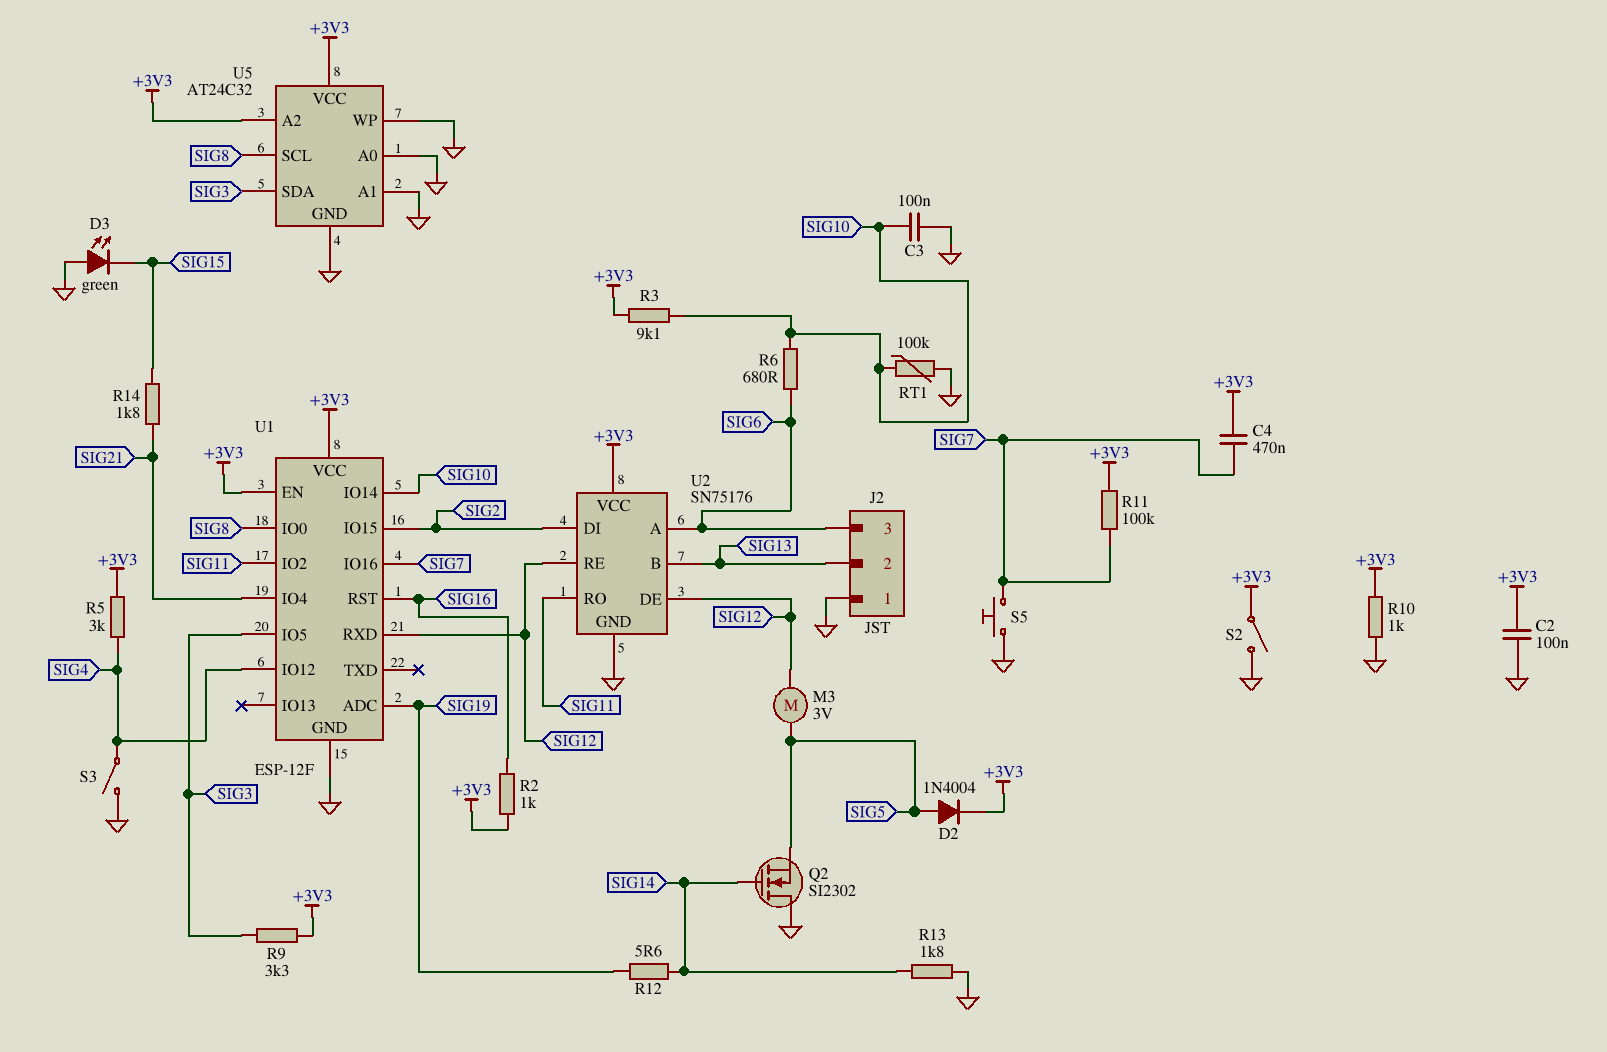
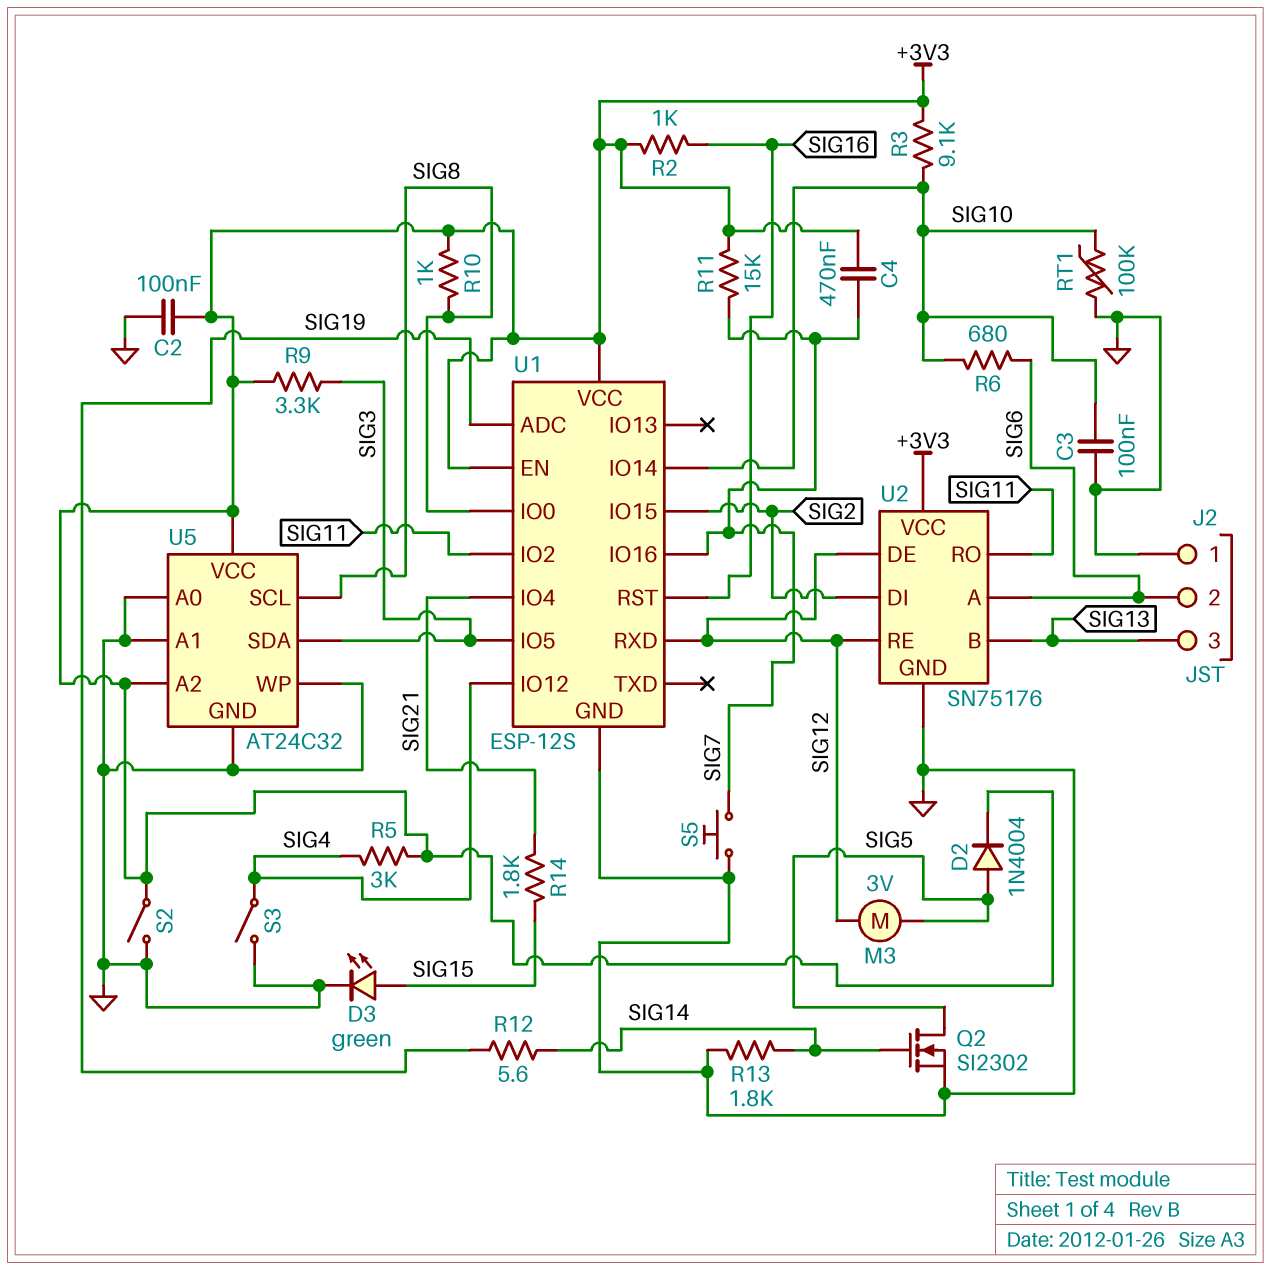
D3: LED green (A GND, K SIG15) -> LED green (A SIG15, K GND)
J2 pin 2: SIG13 -> SIG6
J2 pin 3: SIG6 -> SIG13
Q2: NMOS SI2302 (G SIG14, D GND, S SIG5) -> NMOS SI2302 (G SIG14, D SIG5, S GND)
R10: 1k (+3V3, GND) -> 1k (+3V3, SIG8)
R11: 100k (+3V3, SIG7) -> 15k (+3V3, SIG7)
U1: ESP-12F -> ESP-12S

